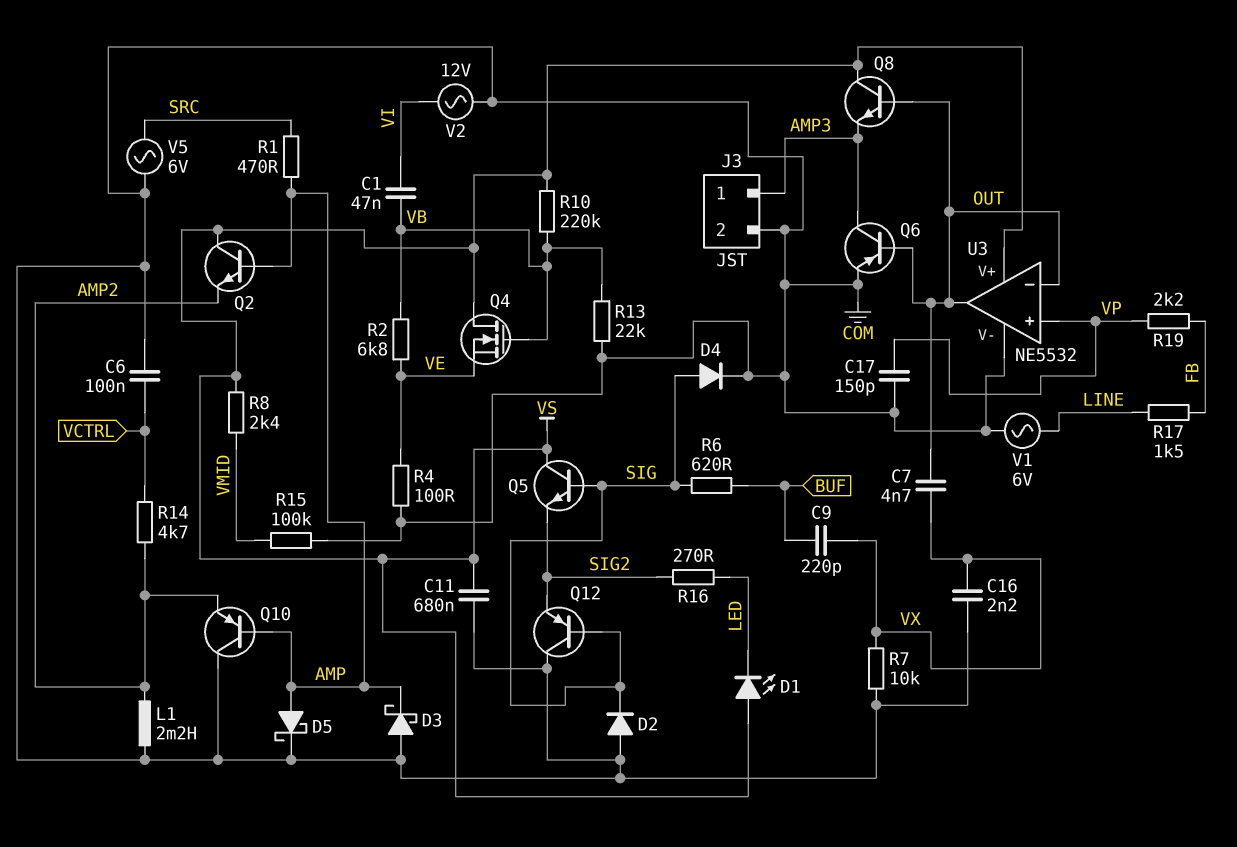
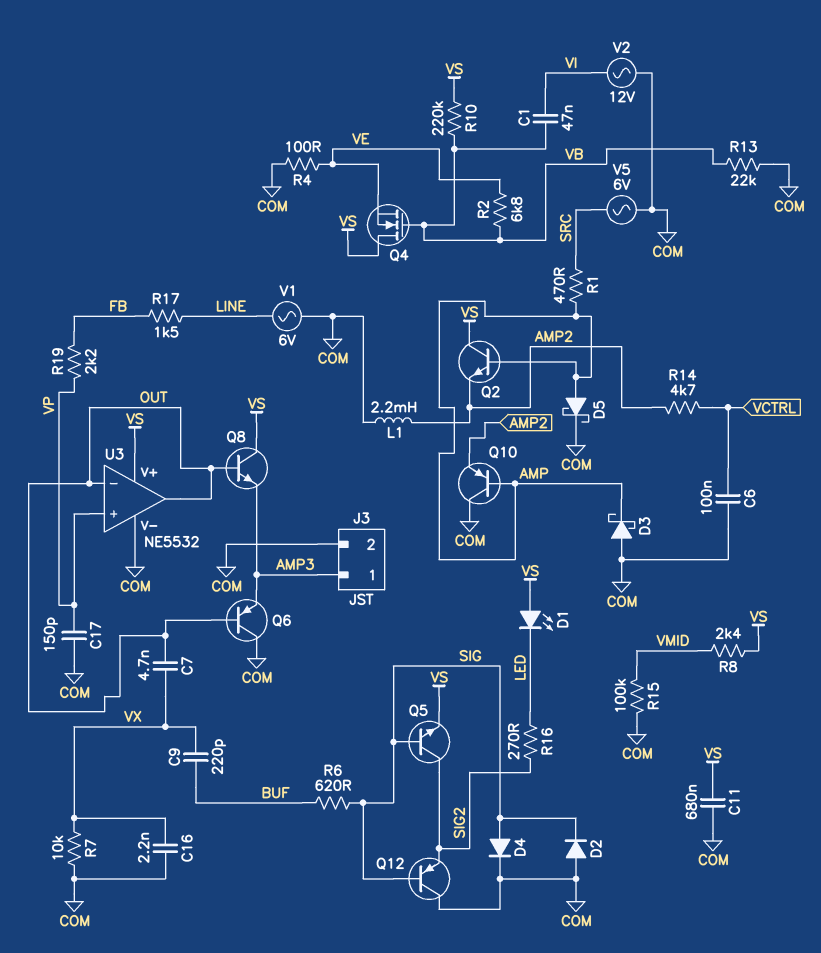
Q5: NPN (B SIG, C VS, E SIG2) -> NPN (B SIG, C SIG2, E VS)
Q6: PNP (B OUT, C AMP3, E COM) -> PNP (B OUT, C COM, E AMP3)

